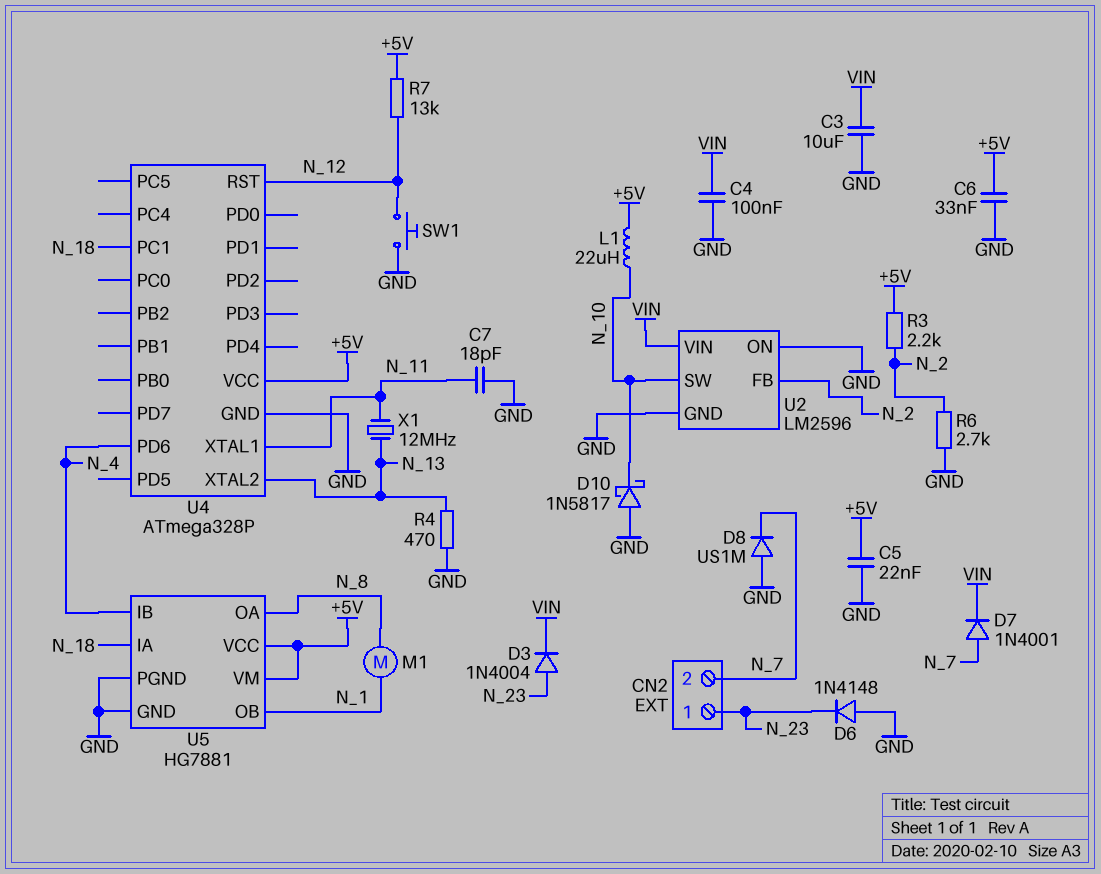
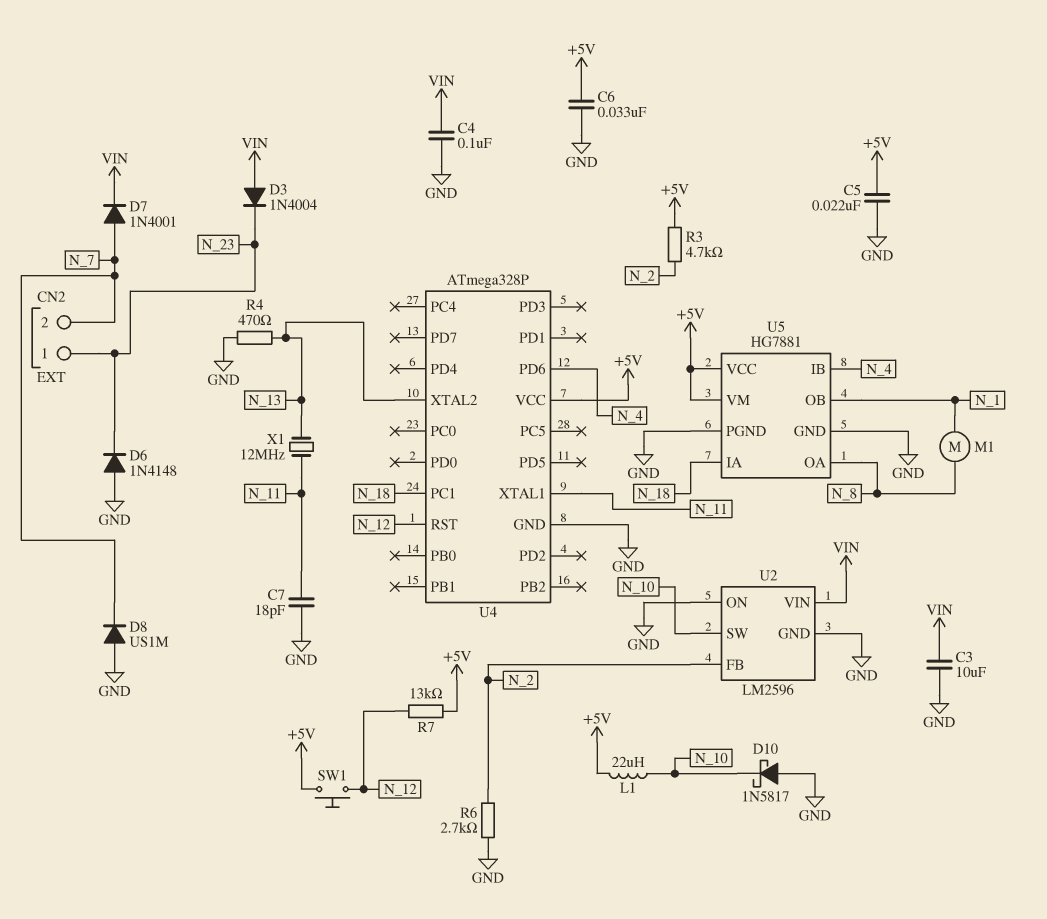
D3: diode 1N4004 (A N_23, K VIN) -> diode 1N4004 (A VIN, K N_23)
R3: 2.2k (+5V, N_2) -> 4.7k (+5V, N_2)
SW1: button (GND, N_12) -> button (+5V, N_12)

